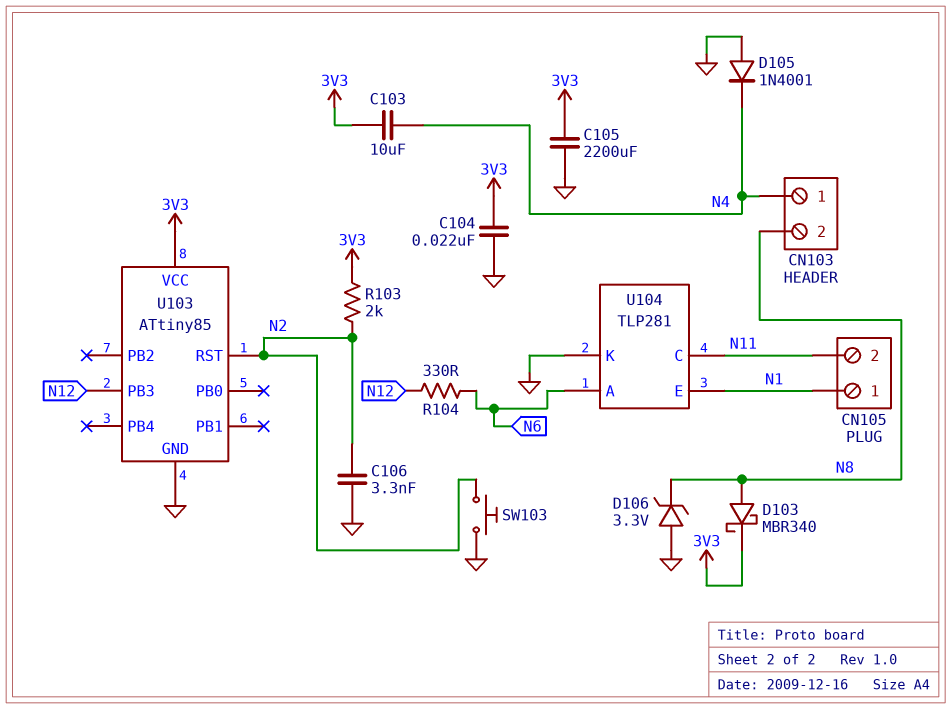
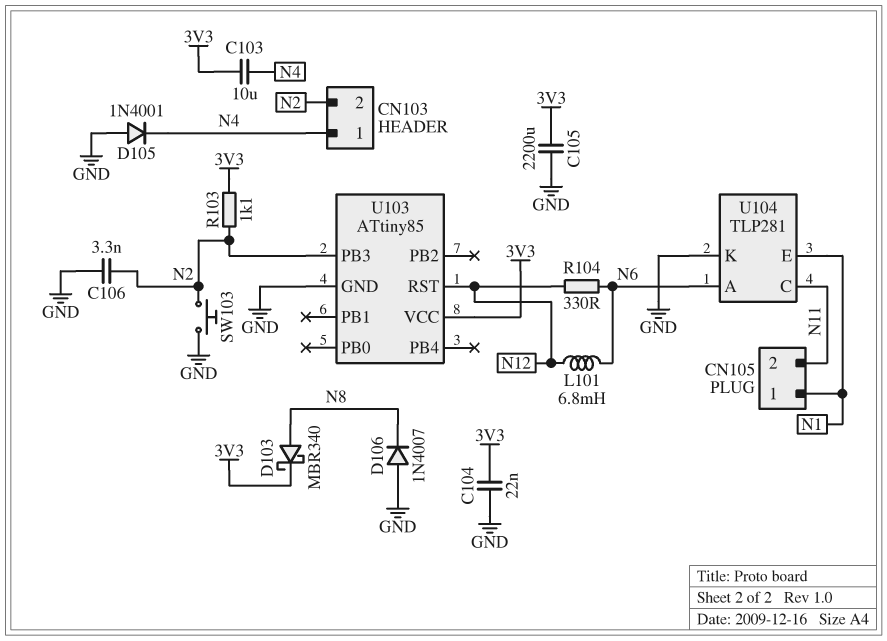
CN103 pin 2: N8 -> N2
D106: zener 3.3V (A GND, K N8) -> diode 1N4007 (A GND, K N8)
L101: none -> 6.8mH (N6, N12)
R103: 2k (3V3, N2) -> 1.1k (3V3, N2)
U103 pin PB3: N12 -> N2
U103 pin RST: N2 -> N12

